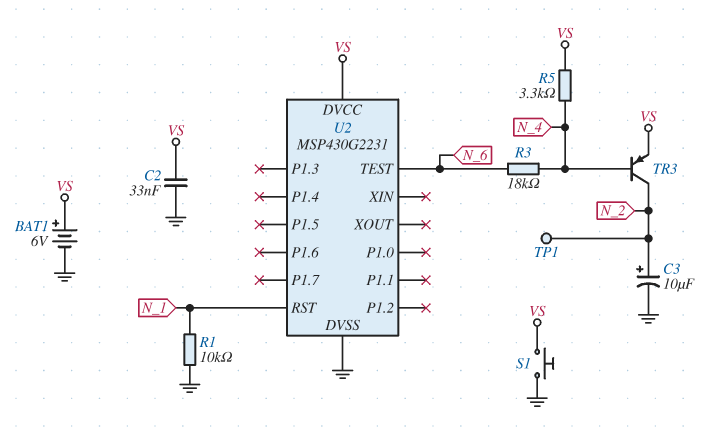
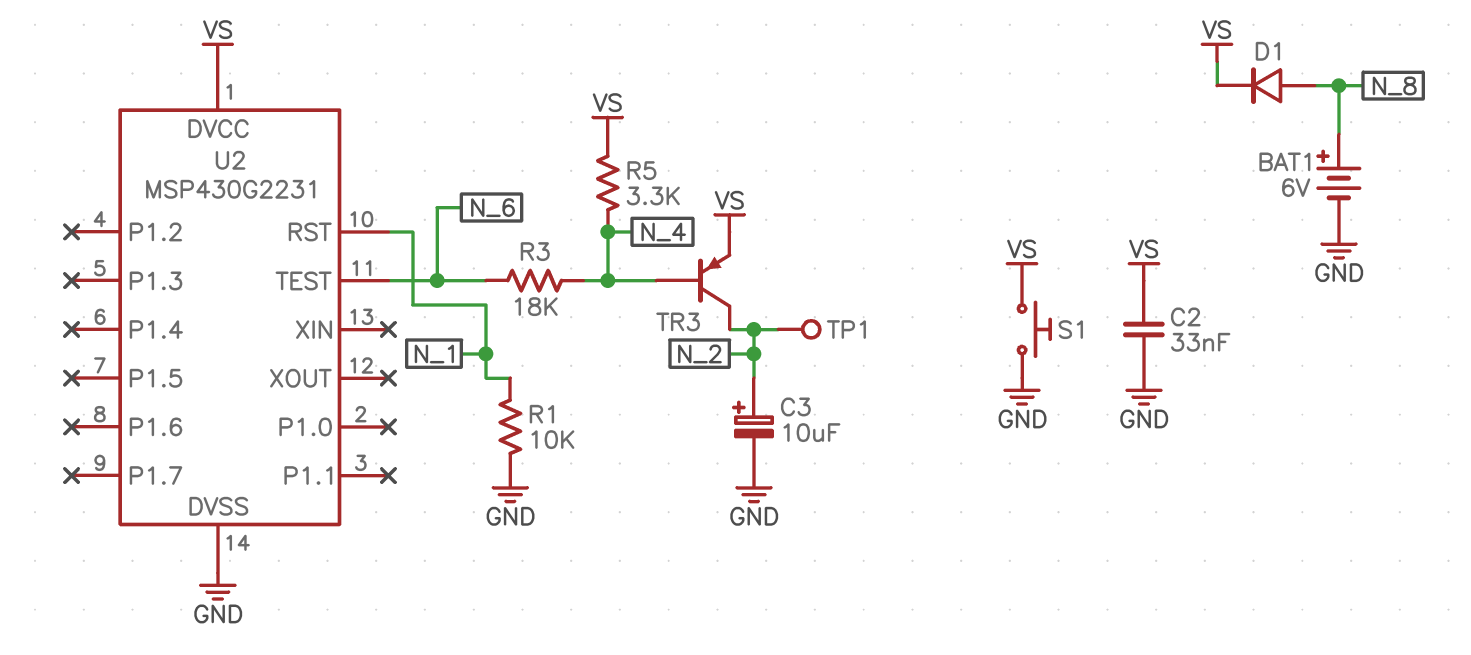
BAT1: 6V (plus VS, minus GND) -> 6V (plus N_8, minus GND)
D1: none -> diode (A N_8, K VS)

